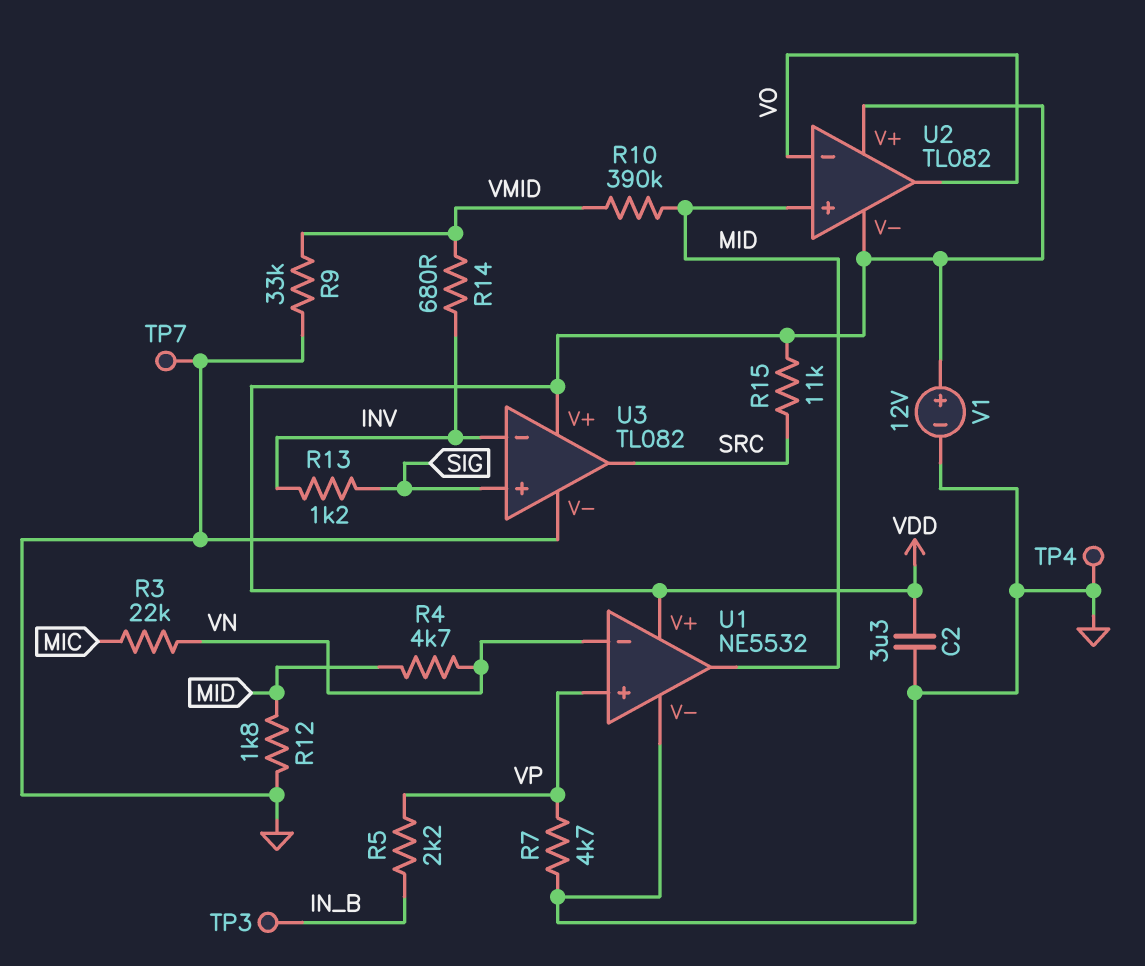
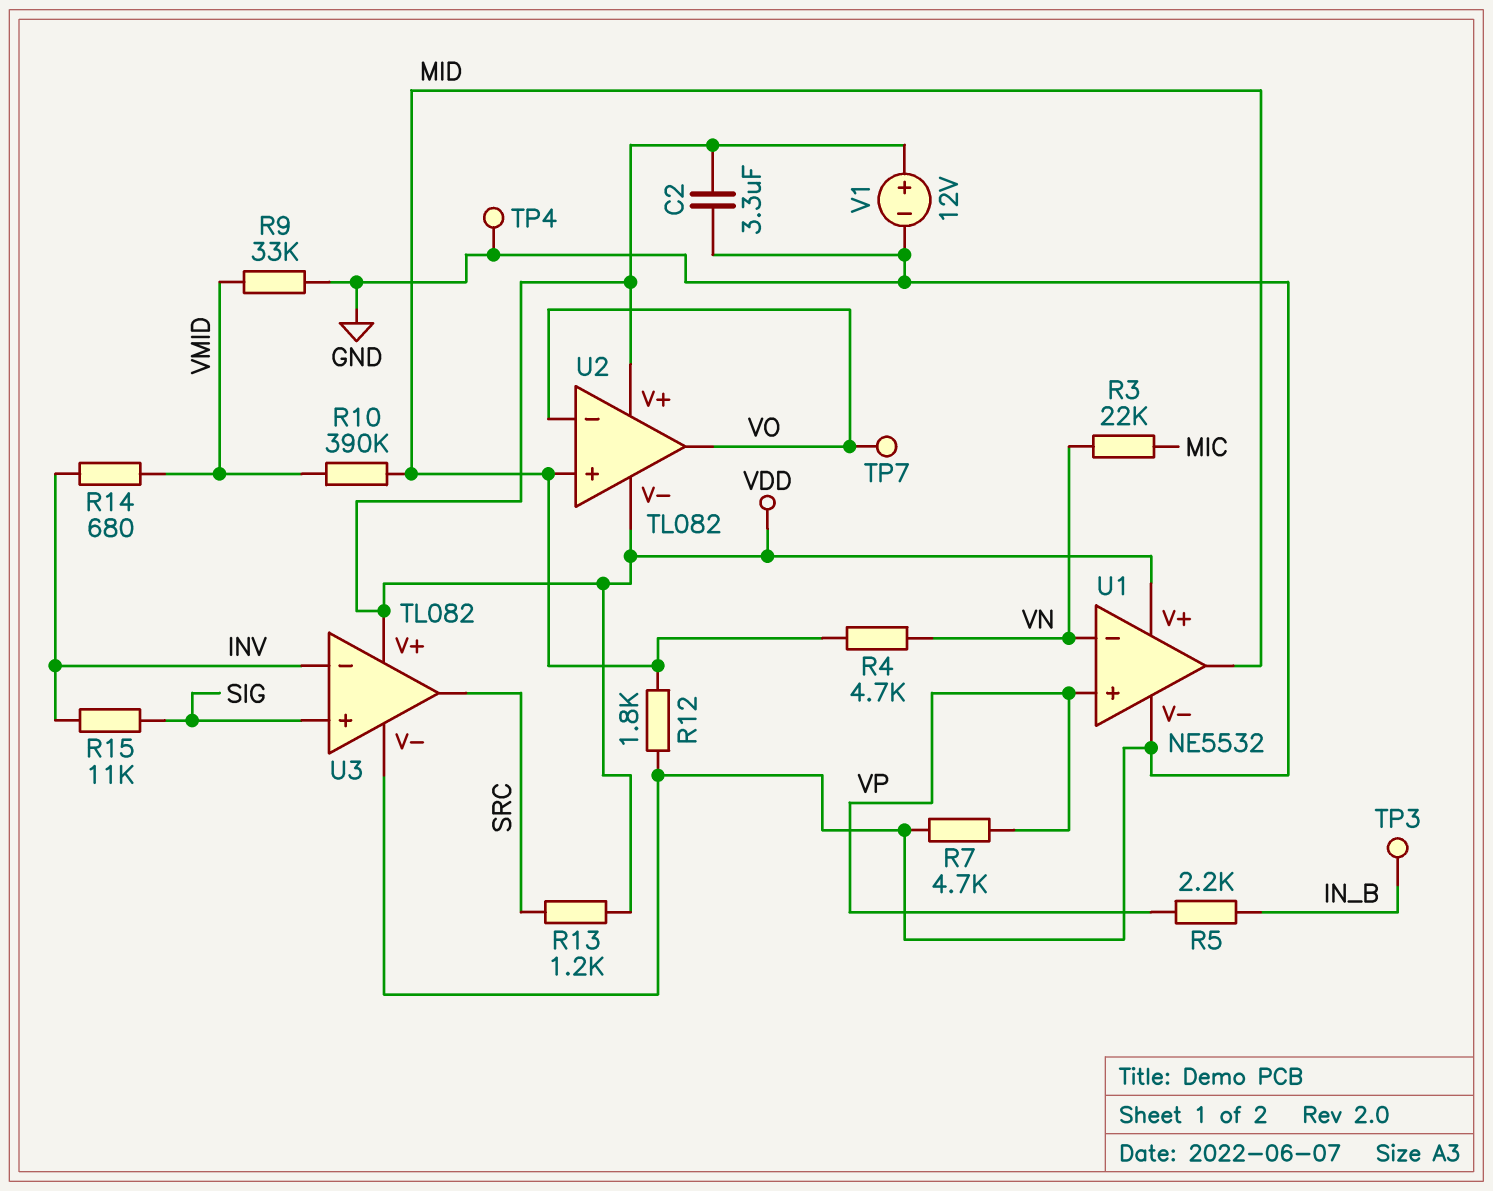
R13: 1.2k (INV, SIG) -> 1.2k (SRC, VDD)
R15: 11k (SRC, VDD) -> 11k (INV, SIG)
TP7: test point (GND) -> test point (VO)

